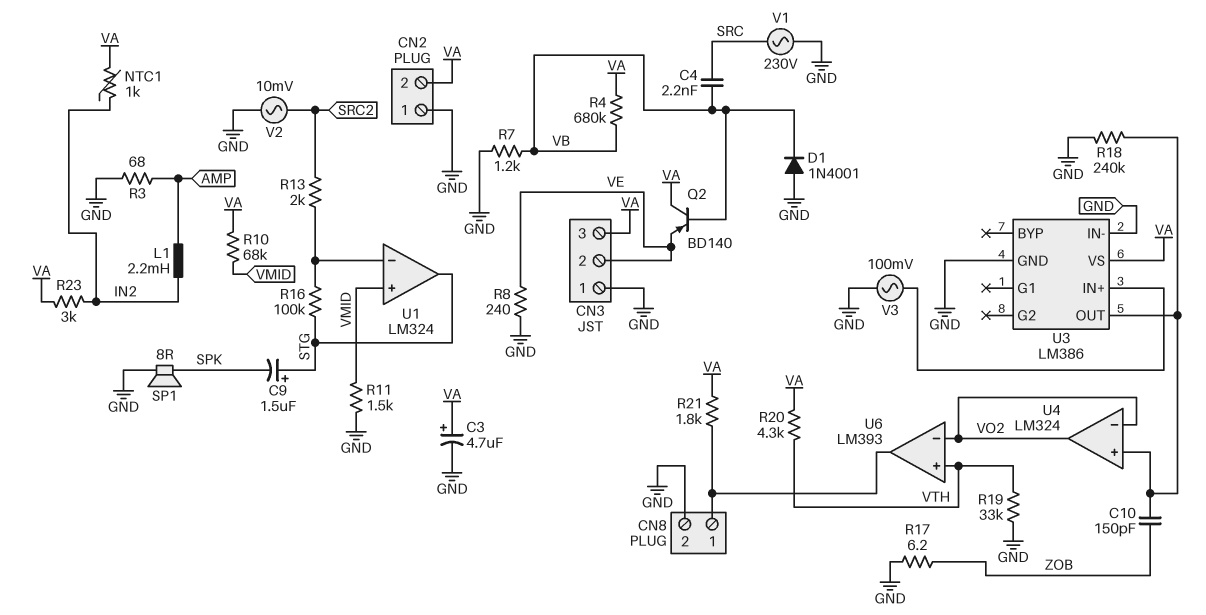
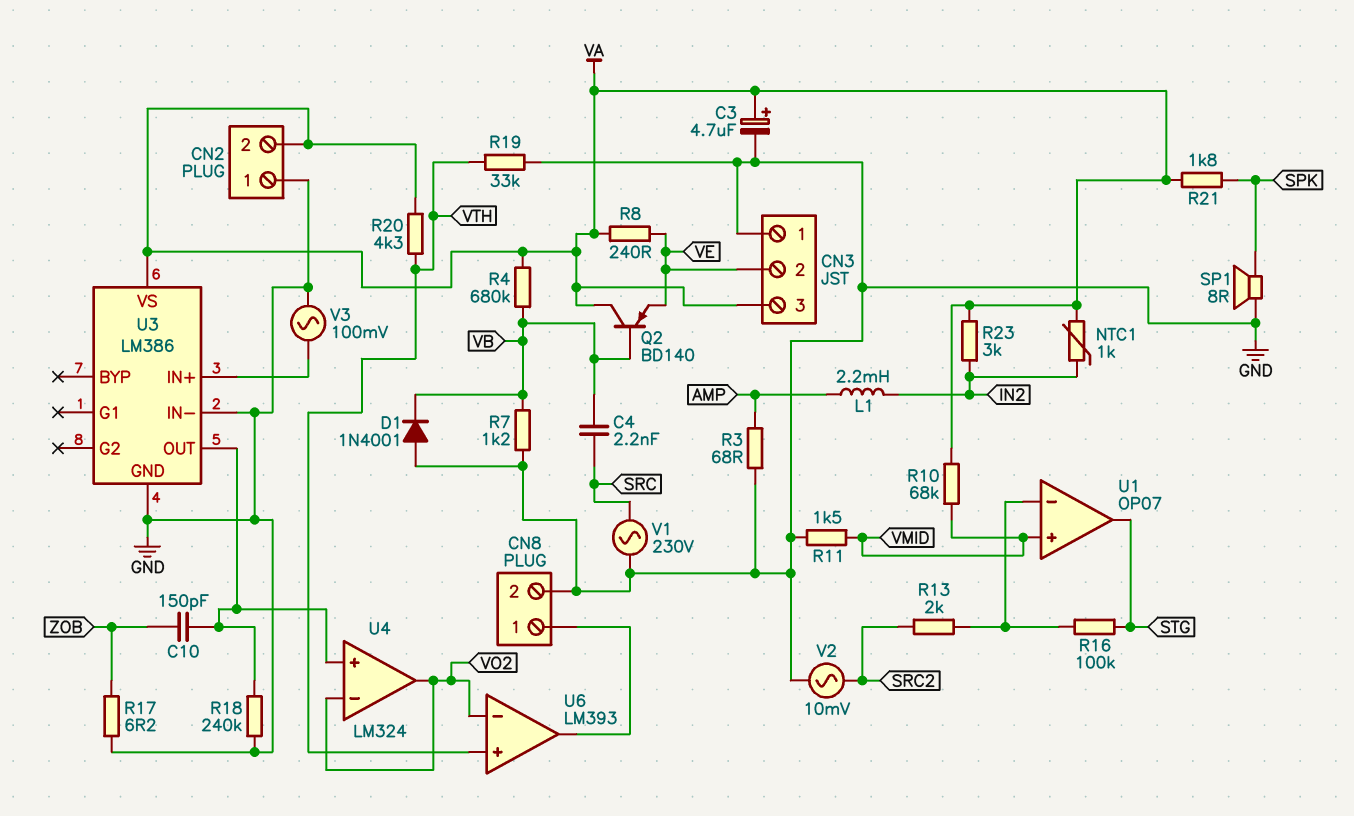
C9: 1.5uF (plus STG, minus SPK) -> none
R8: 240 (GND, VE) -> 240 (VA, VE)
R21: 1.8k (CN8/1, VA) -> 1.8k (SPK, VA)
U1: LM324 -> OP07

